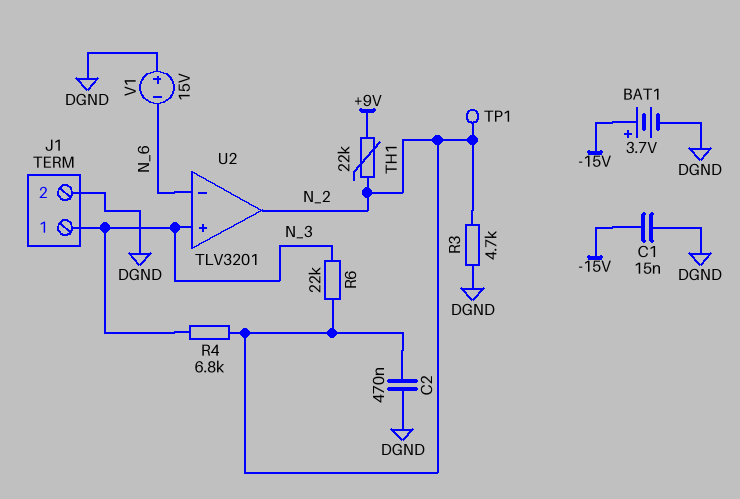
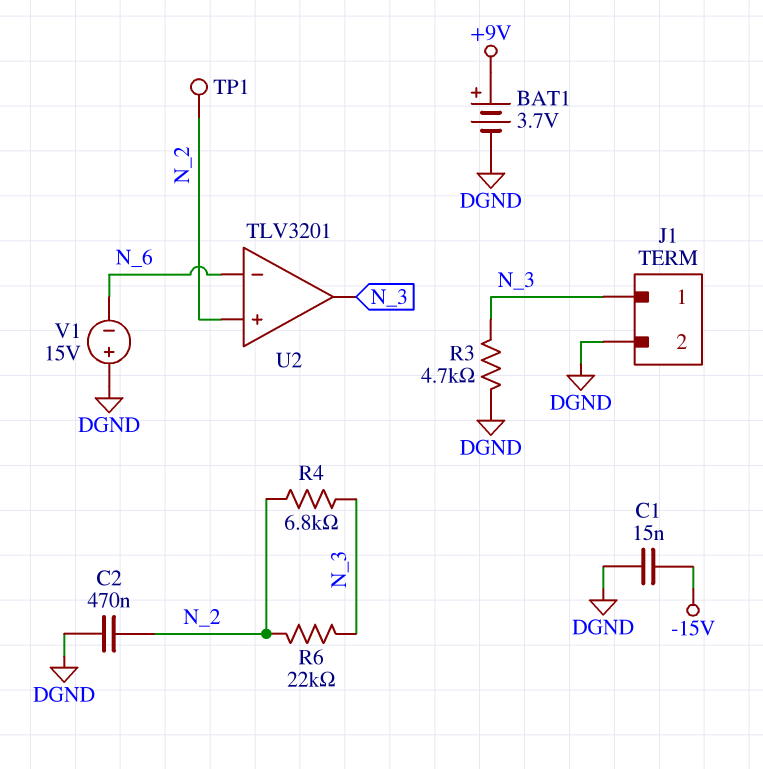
BAT1: 3.7V (plus -15V, minus DGND) -> 3.7V (plus +9V, minus DGND)
R3: 4.7k (DGND, N_2) -> 4.7k (DGND, N_3)
TH1: 22k (+9V, N_2) -> none
U2 pin in+: N_3 -> N_2
U2 pin out: N_2 -> N_3

